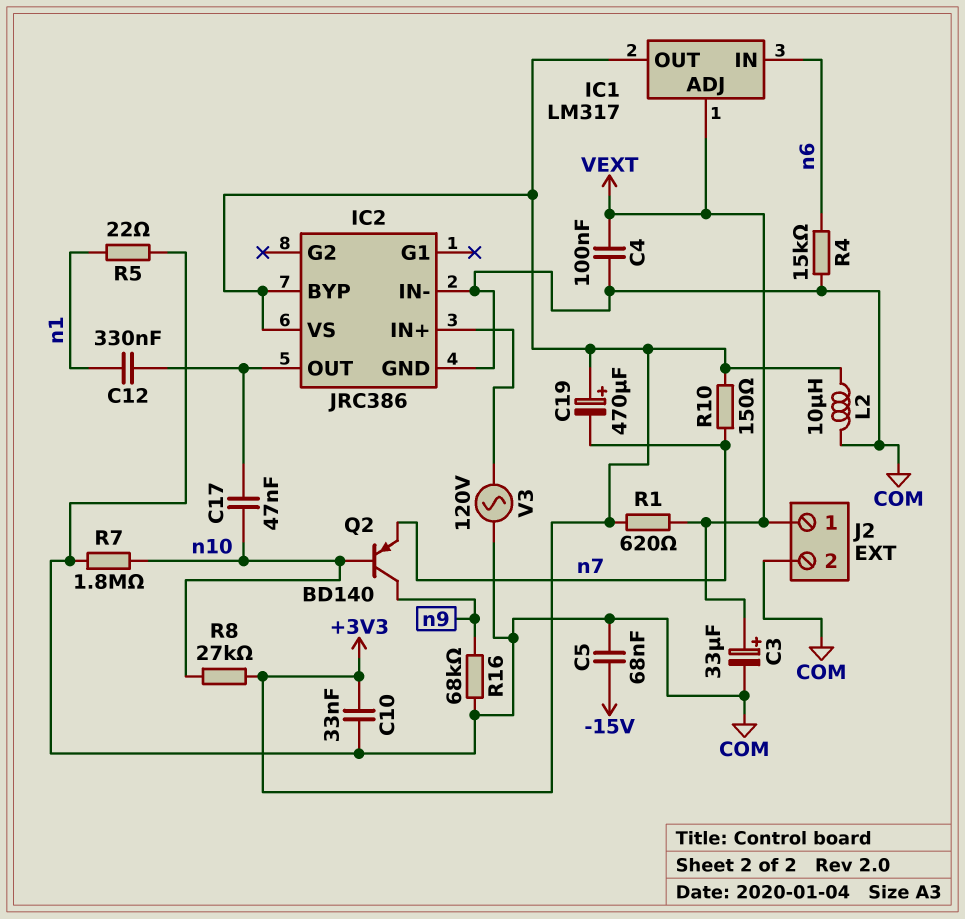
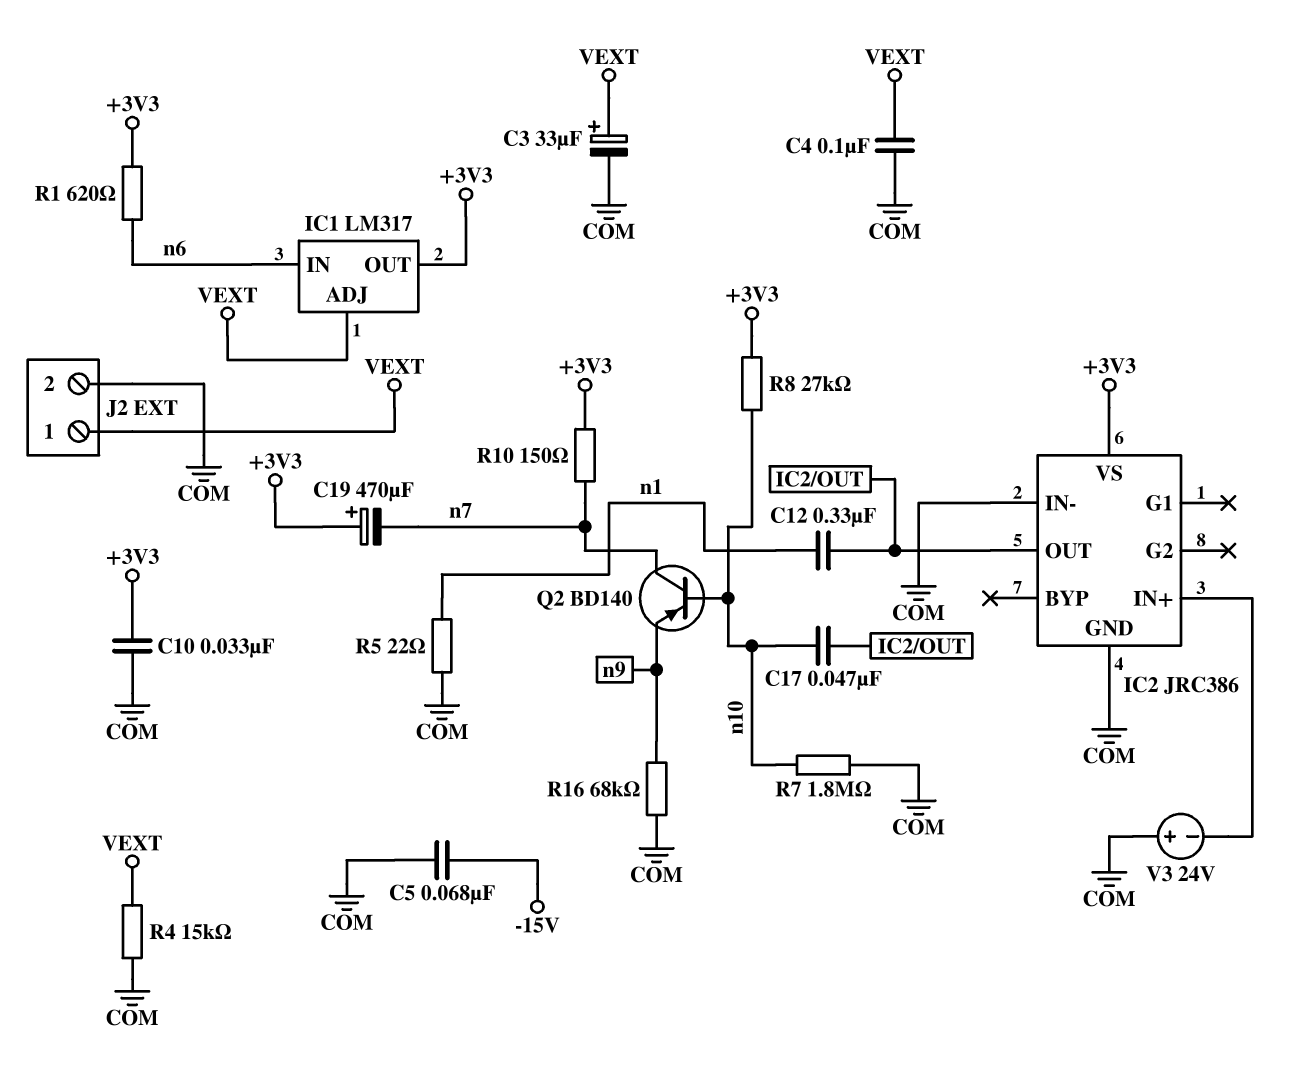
IC2 pin BYP: +3V3 -> none
L2: 10uH (+3V3, COM) -> none
Q2: PNP BD140 (B n10, C n9, E n7) -> PNP BD140 (B n10, C n7, E n9)
R1: 620 (+3V3, VEXT) -> 620 (+3V3, n6)
R4: 15k (COM, n6) -> 15k (COM, VEXT)
V3: AC 120V (COM, IC2/IN+) -> 24V (plus COM, minus IC2/IN+)

